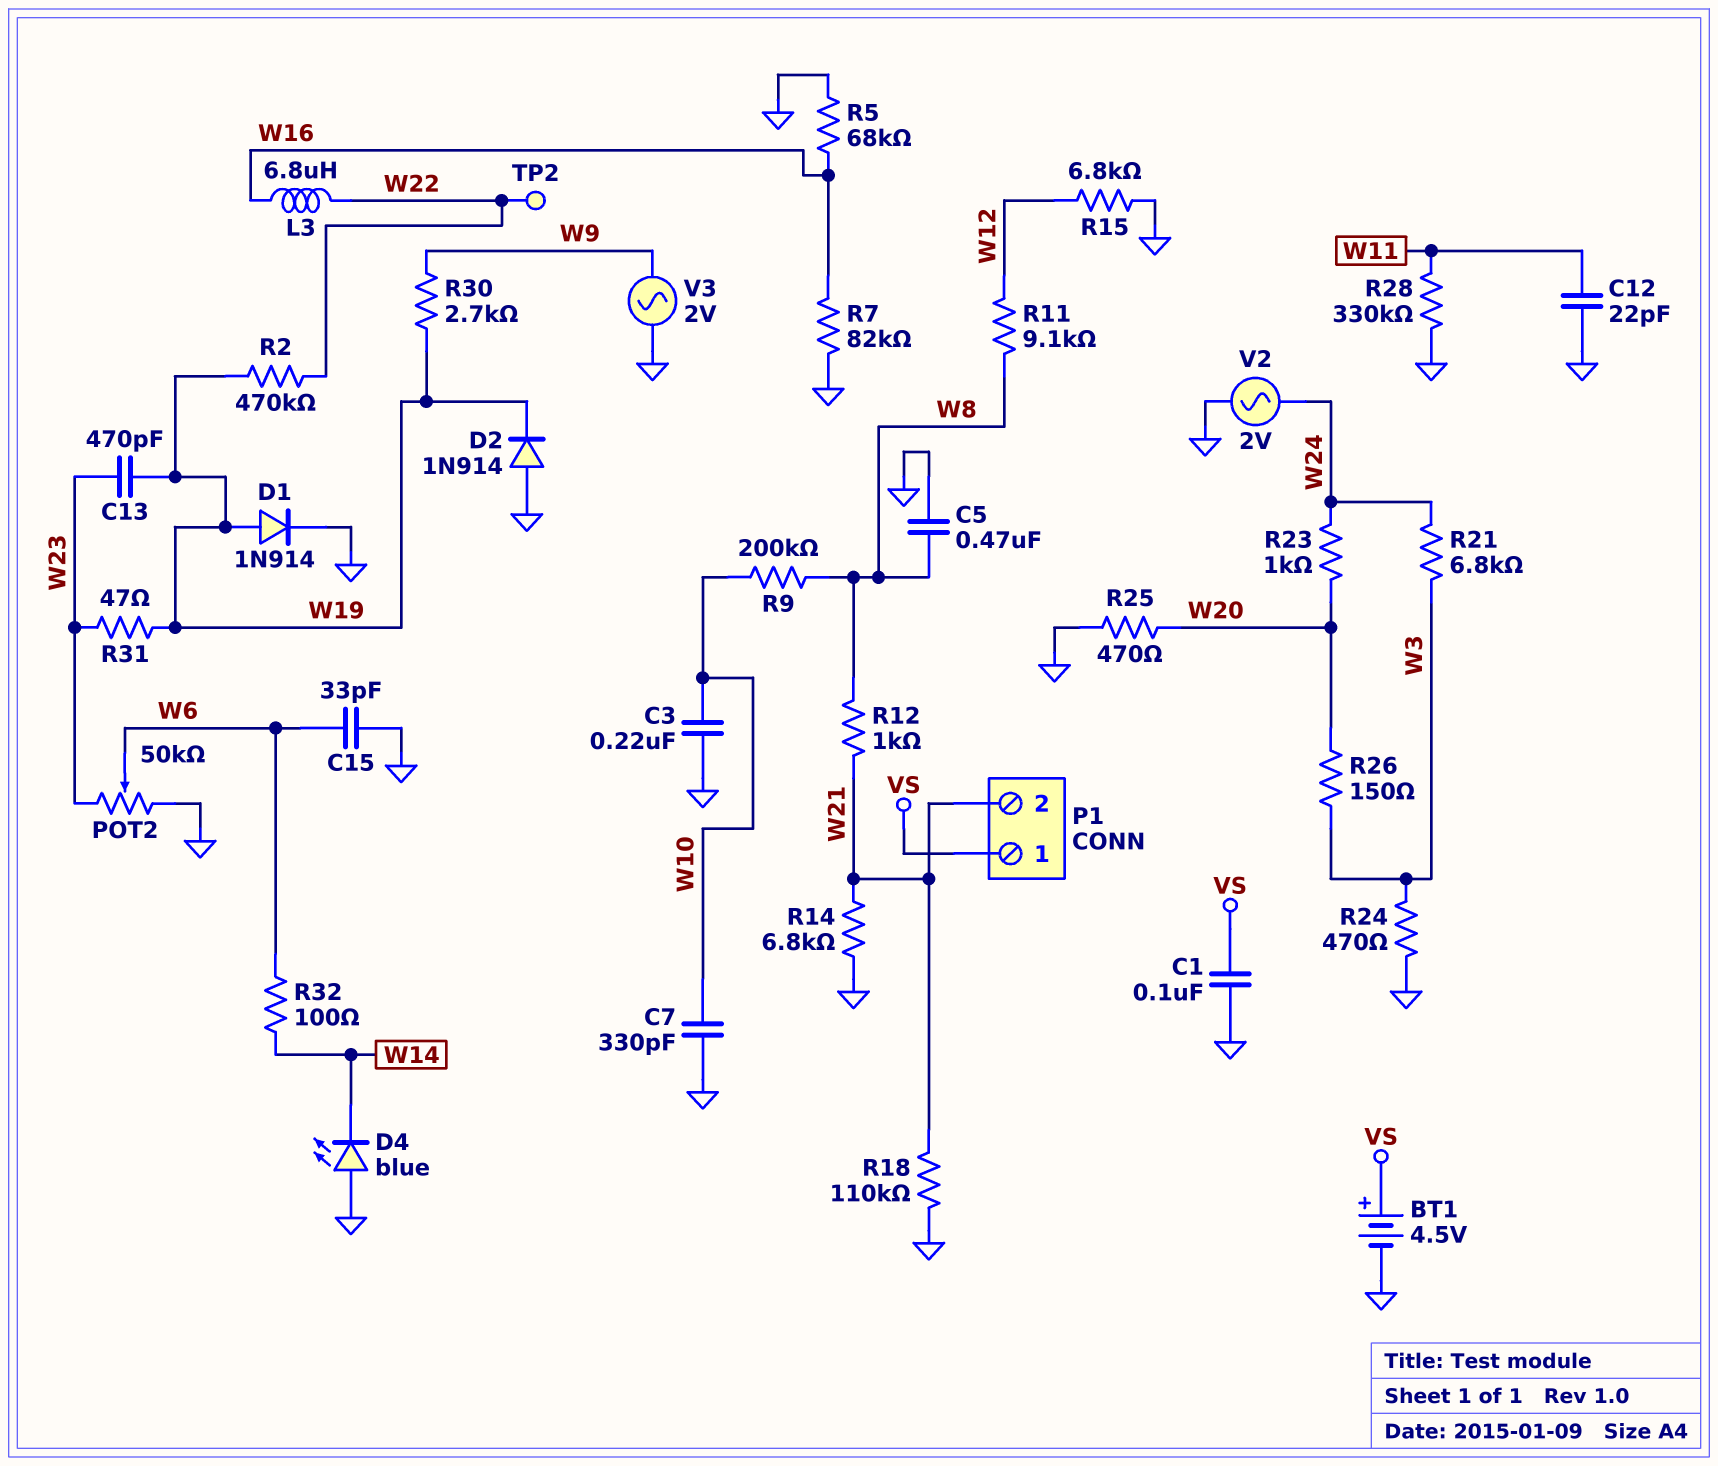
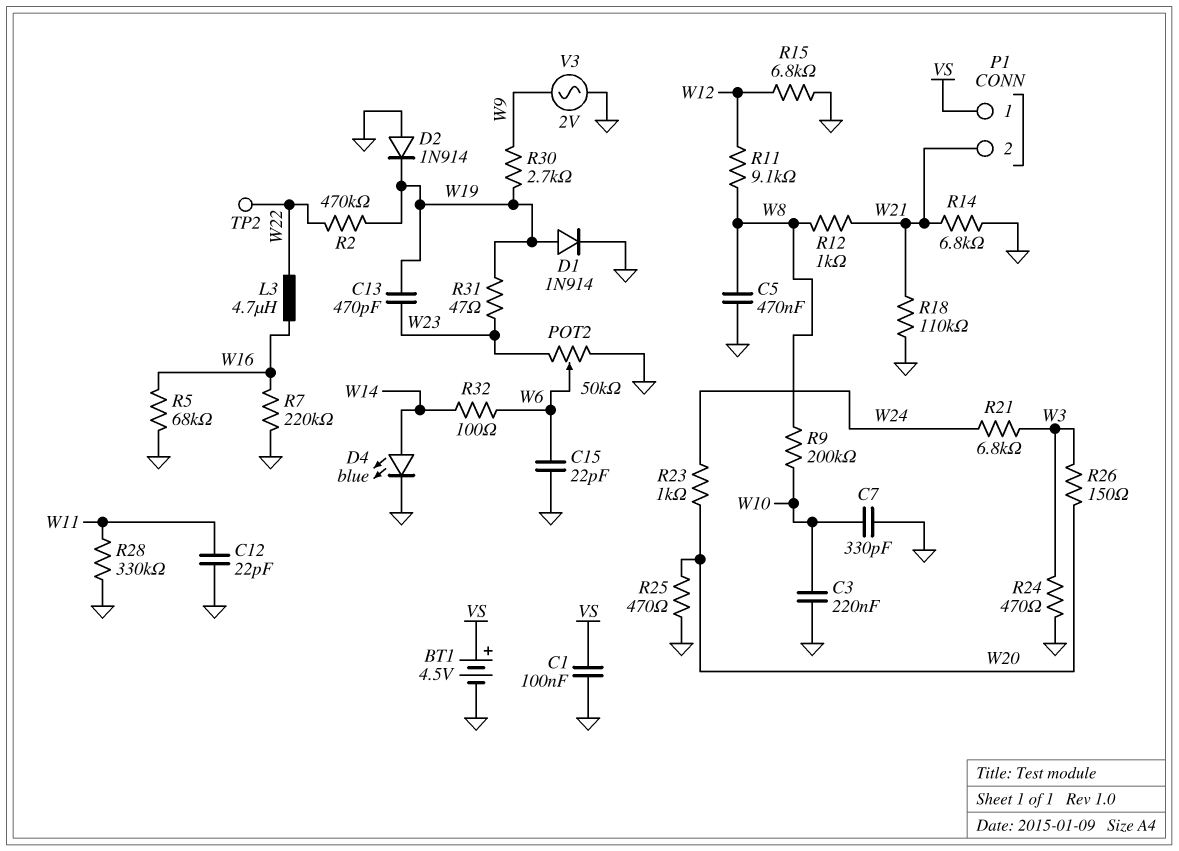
C15: 33pF (GND, W6) -> 22pF (GND, W6)
D4: LED blue (A GND, K W14) -> LED blue (A W14, K GND)
L3: 6.8uH (W16, W22) -> 4.7uH (W16, W22)
R7: 82k (GND, W16) -> 220k (GND, W16)
V2: AC 2V (GND, W24) -> none

